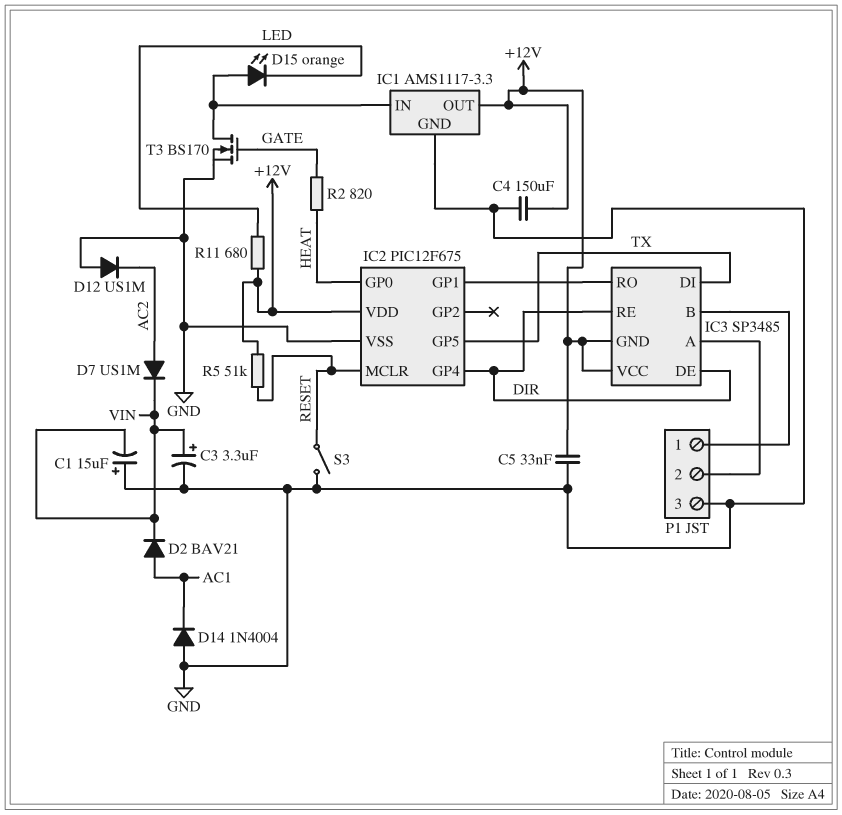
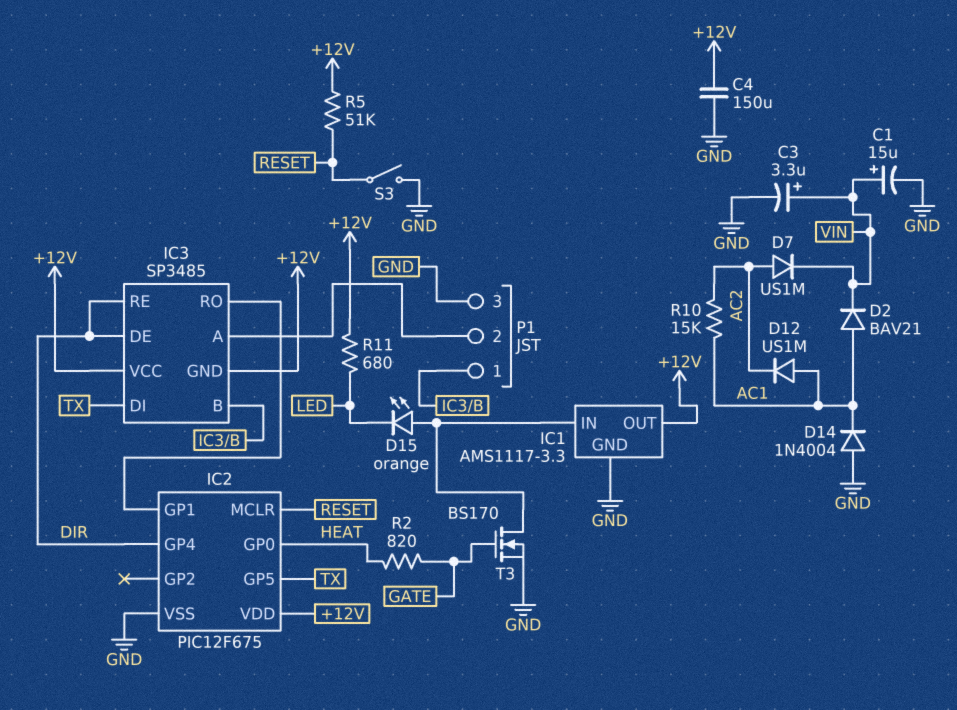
C1: 15uF (plus GND, minus VIN) -> 15uF (plus VIN, minus GND)
C5: 33nF (+12V, GND) -> none
D12: diode US1M (A GND, K AC2) -> diode US1M (A AC1, K AC2)
R10: none -> 15k (AC1, AC2)

